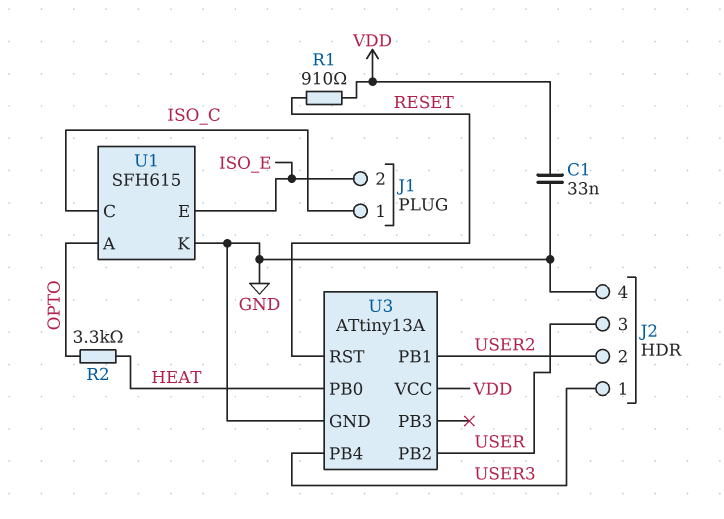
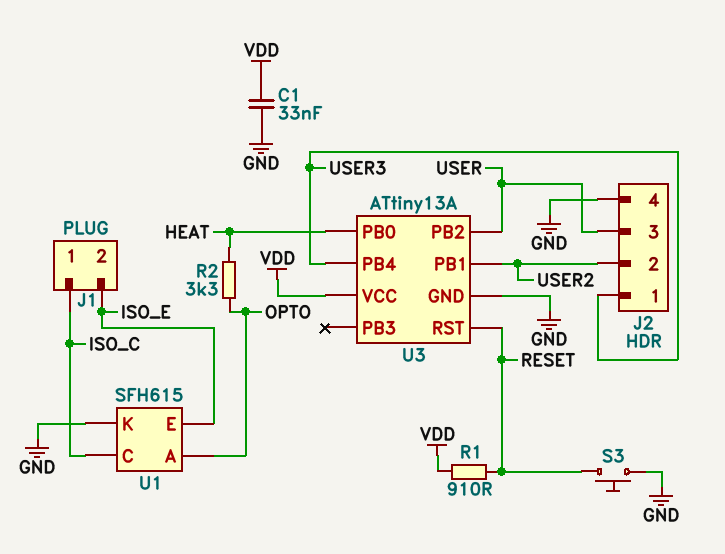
S3: none -> button (GND, RESET)

